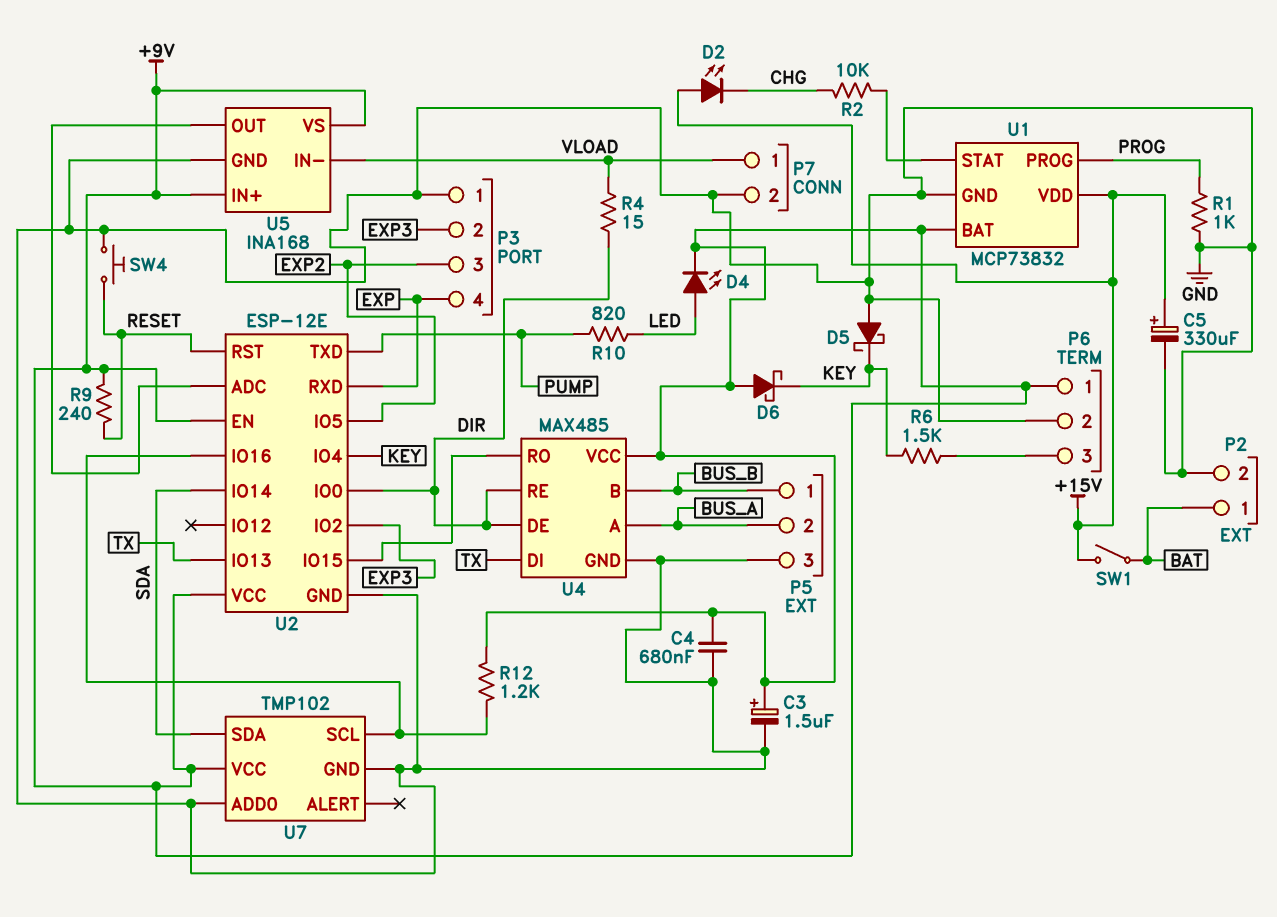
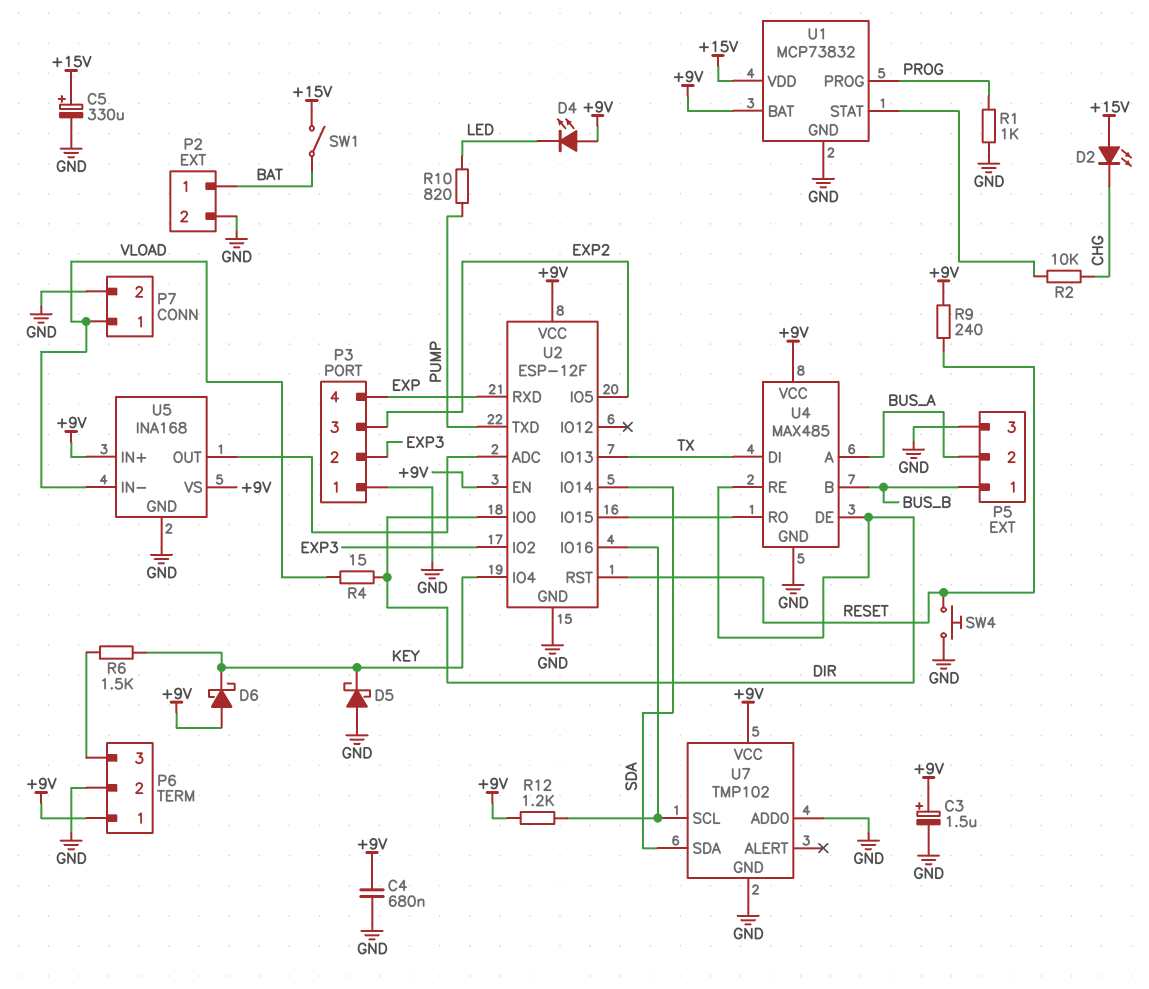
D4: LED (A LED, K +9V) -> LED (A +9V, K LED)
U2: ESP-12E -> ESP-12F

